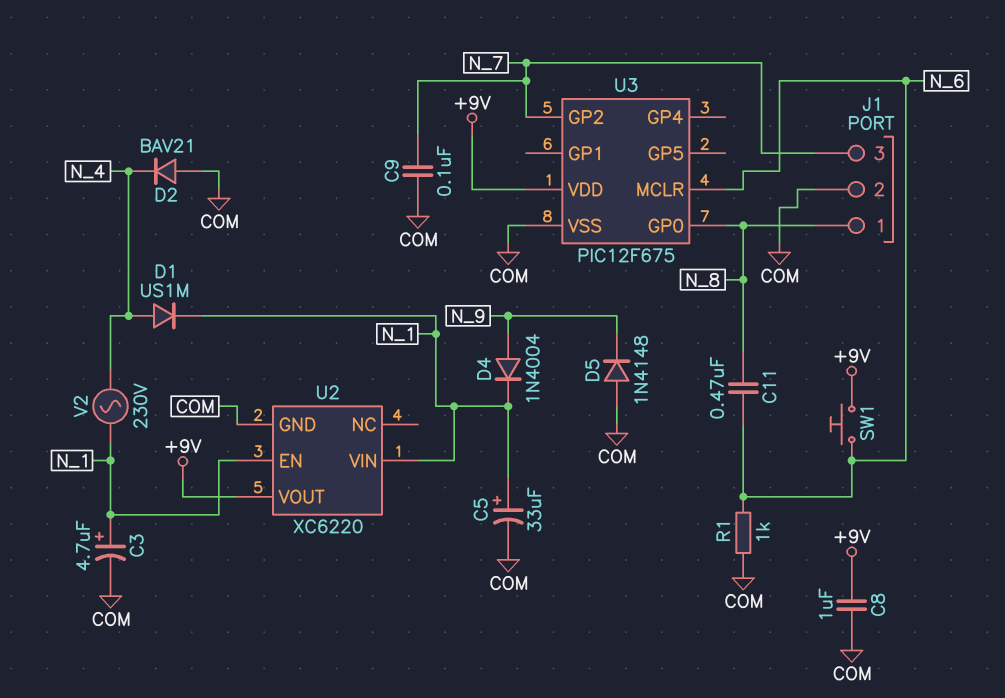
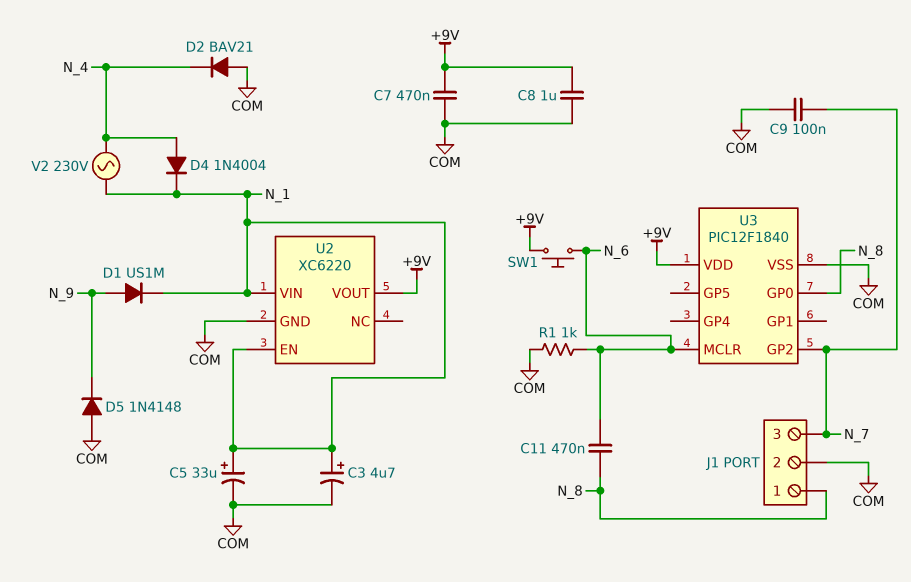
C7: none -> 470nF (+9V, COM)
D1: diode US1M (A N_4, K N_1) -> diode US1M (A N_9, K N_1)
D4: diode 1N4004 (A N_9, K N_1) -> diode 1N4004 (A N_4, K N_1)
U3: PIC12F675 -> PIC12F1840

